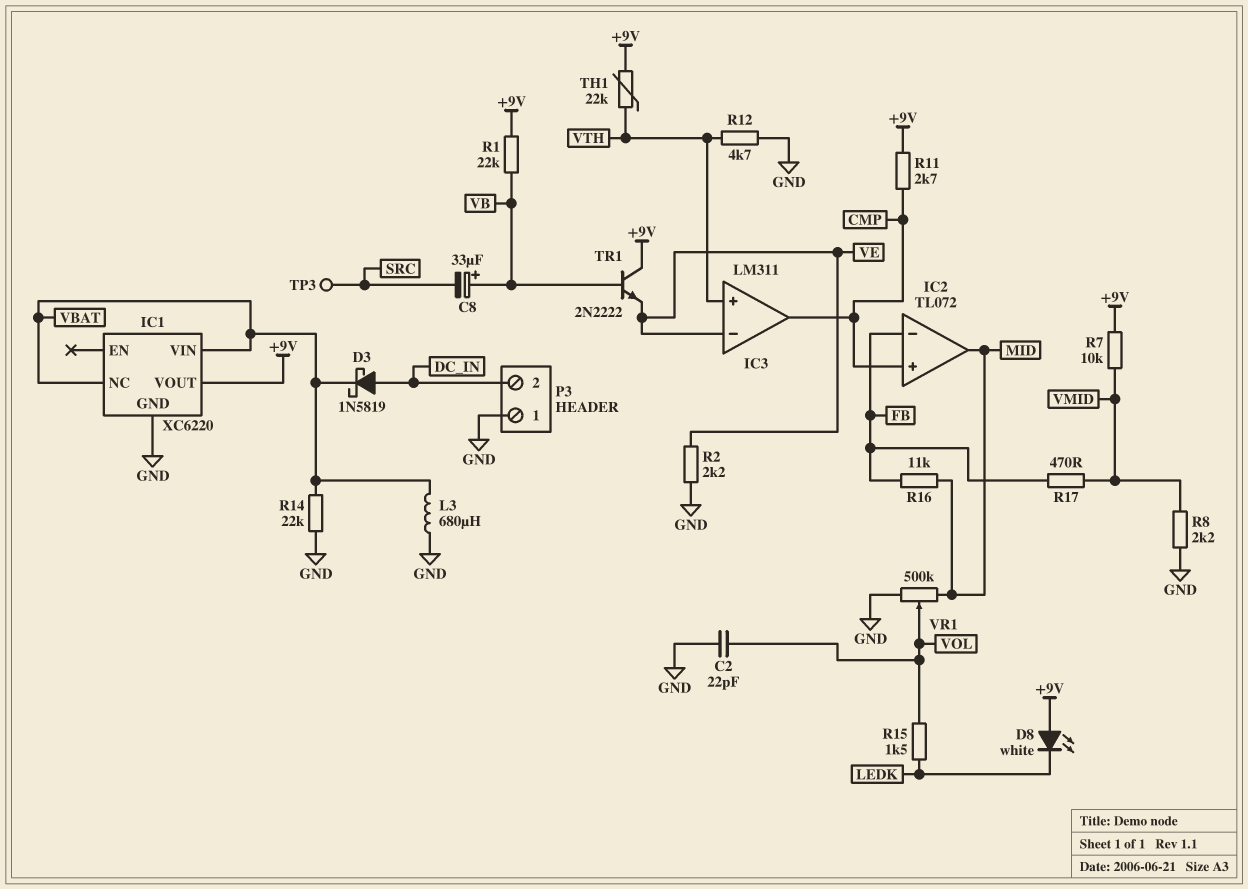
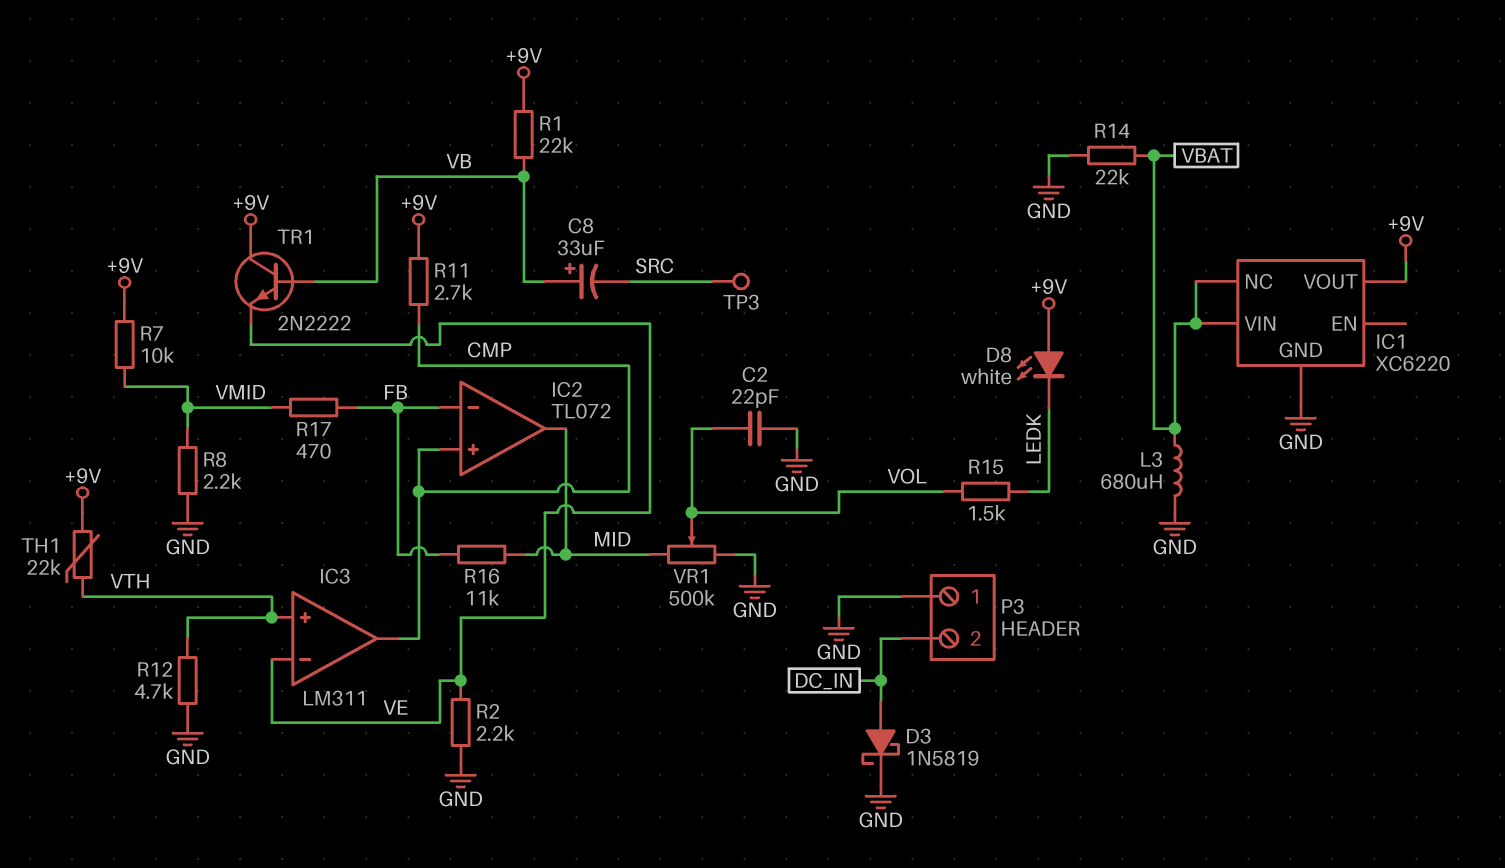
D3: schottky 1N5819 (A DC_IN, K VBAT) -> schottky 1N5819 (A DC_IN, K GND)

